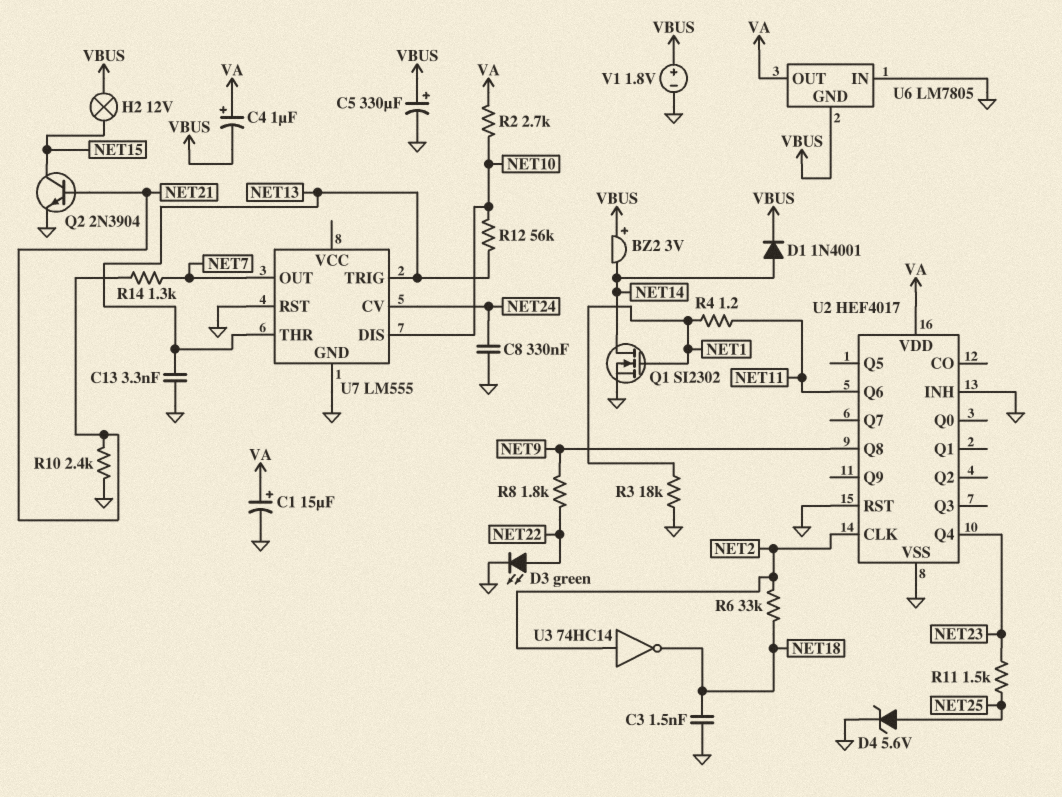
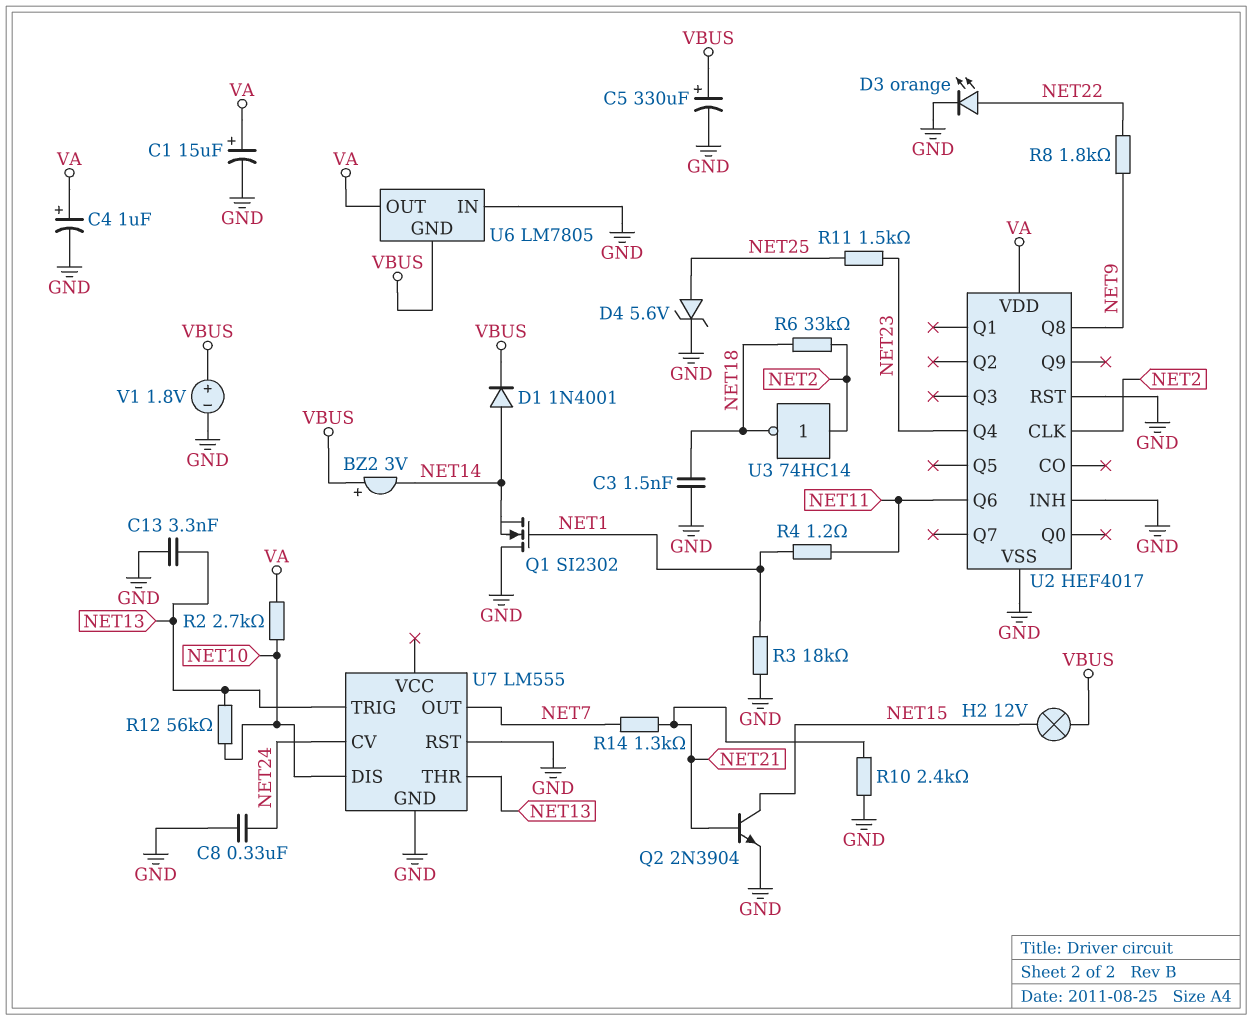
C4: 1uF (plus VA, minus VBUS) -> 1uF (plus VA, minus GND)
D3: LED green (A NET22, K GND) -> LED orange (A NET22, K GND)
Q1: NMOS SI2302 (G NET1, D NET14, S GND) -> NMOS SI2302 (G NET1, D GND, S NET14)

